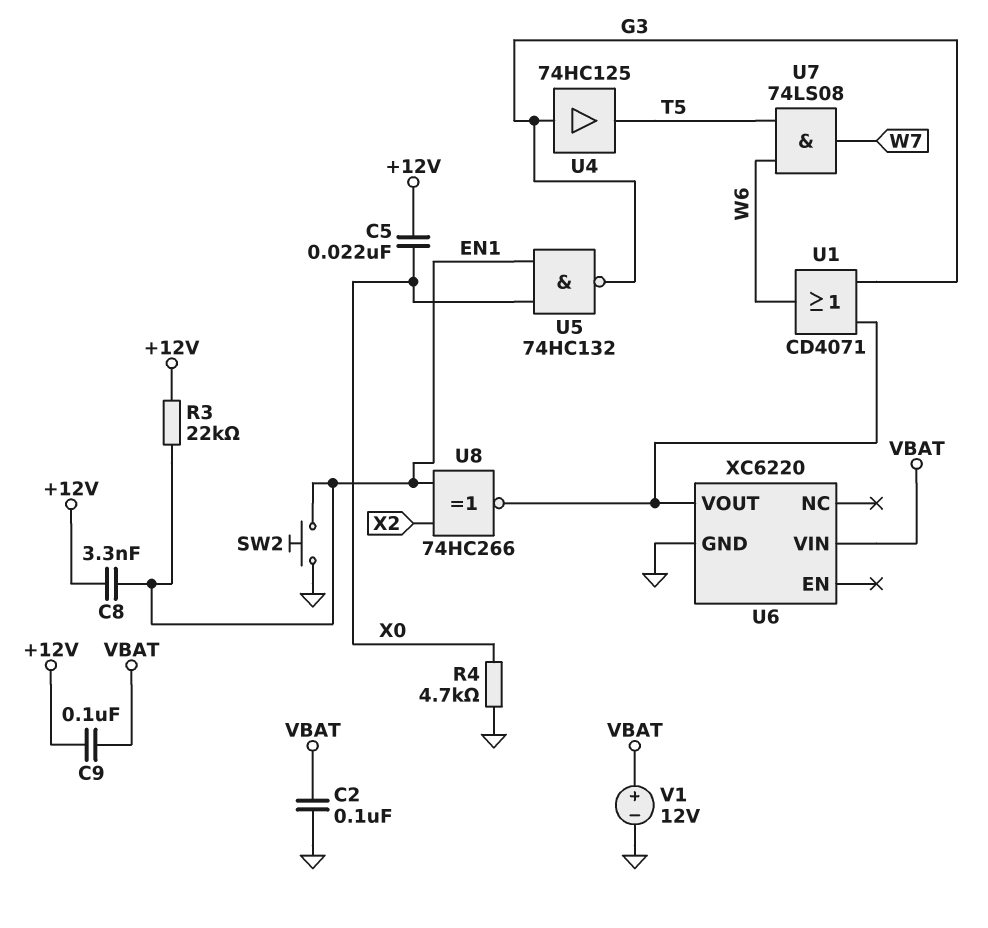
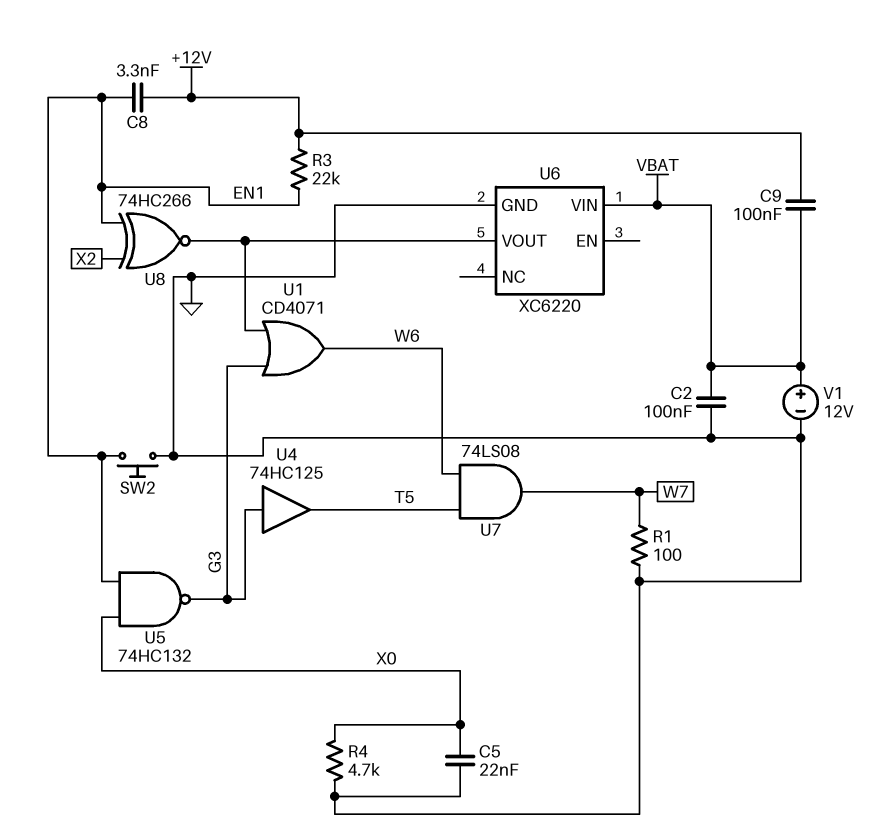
C5: 22nF (+12V, X0) -> 22nF (GND, X0)
R1: none -> 100 (GND, W7)

